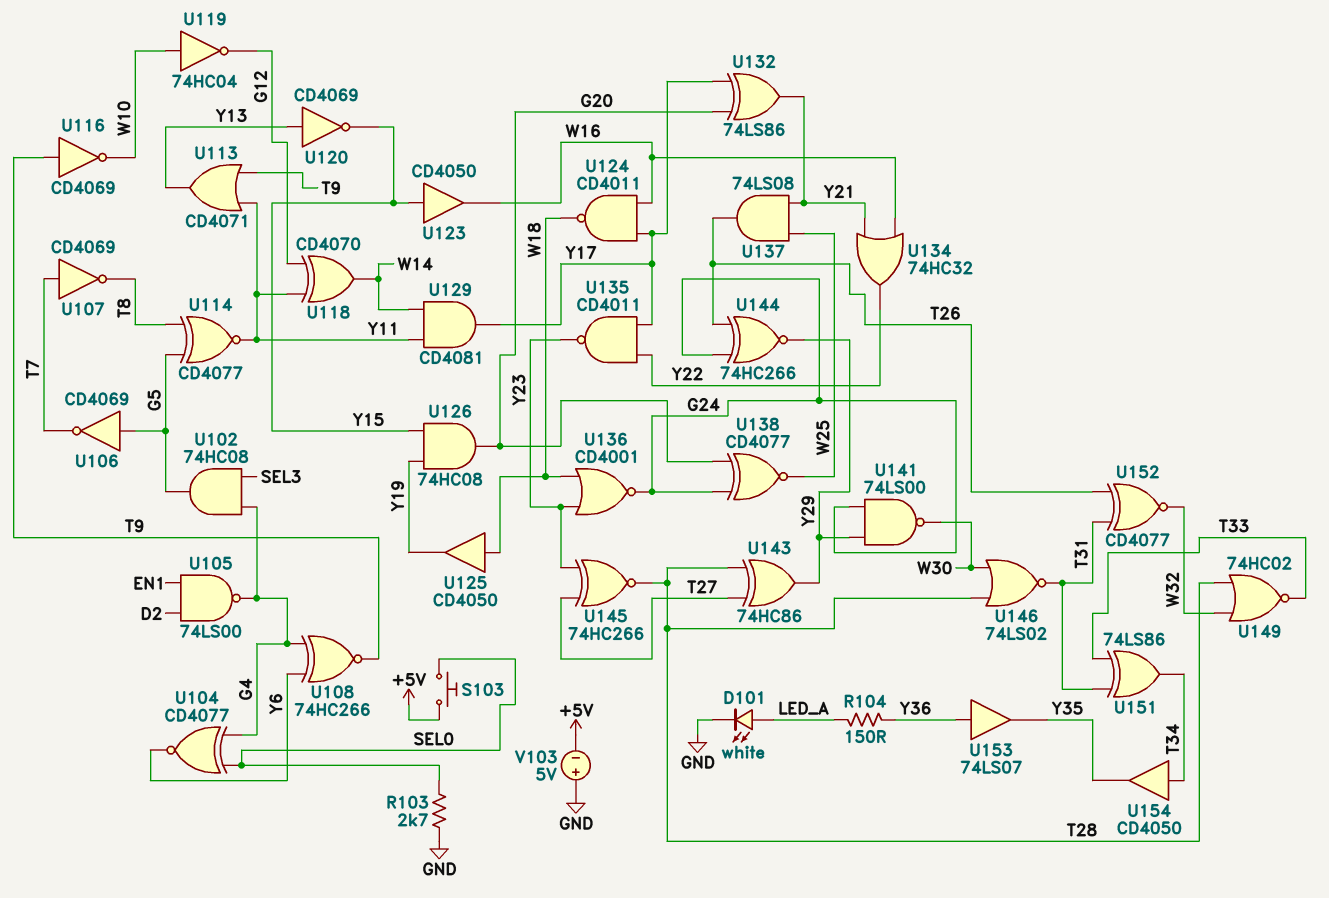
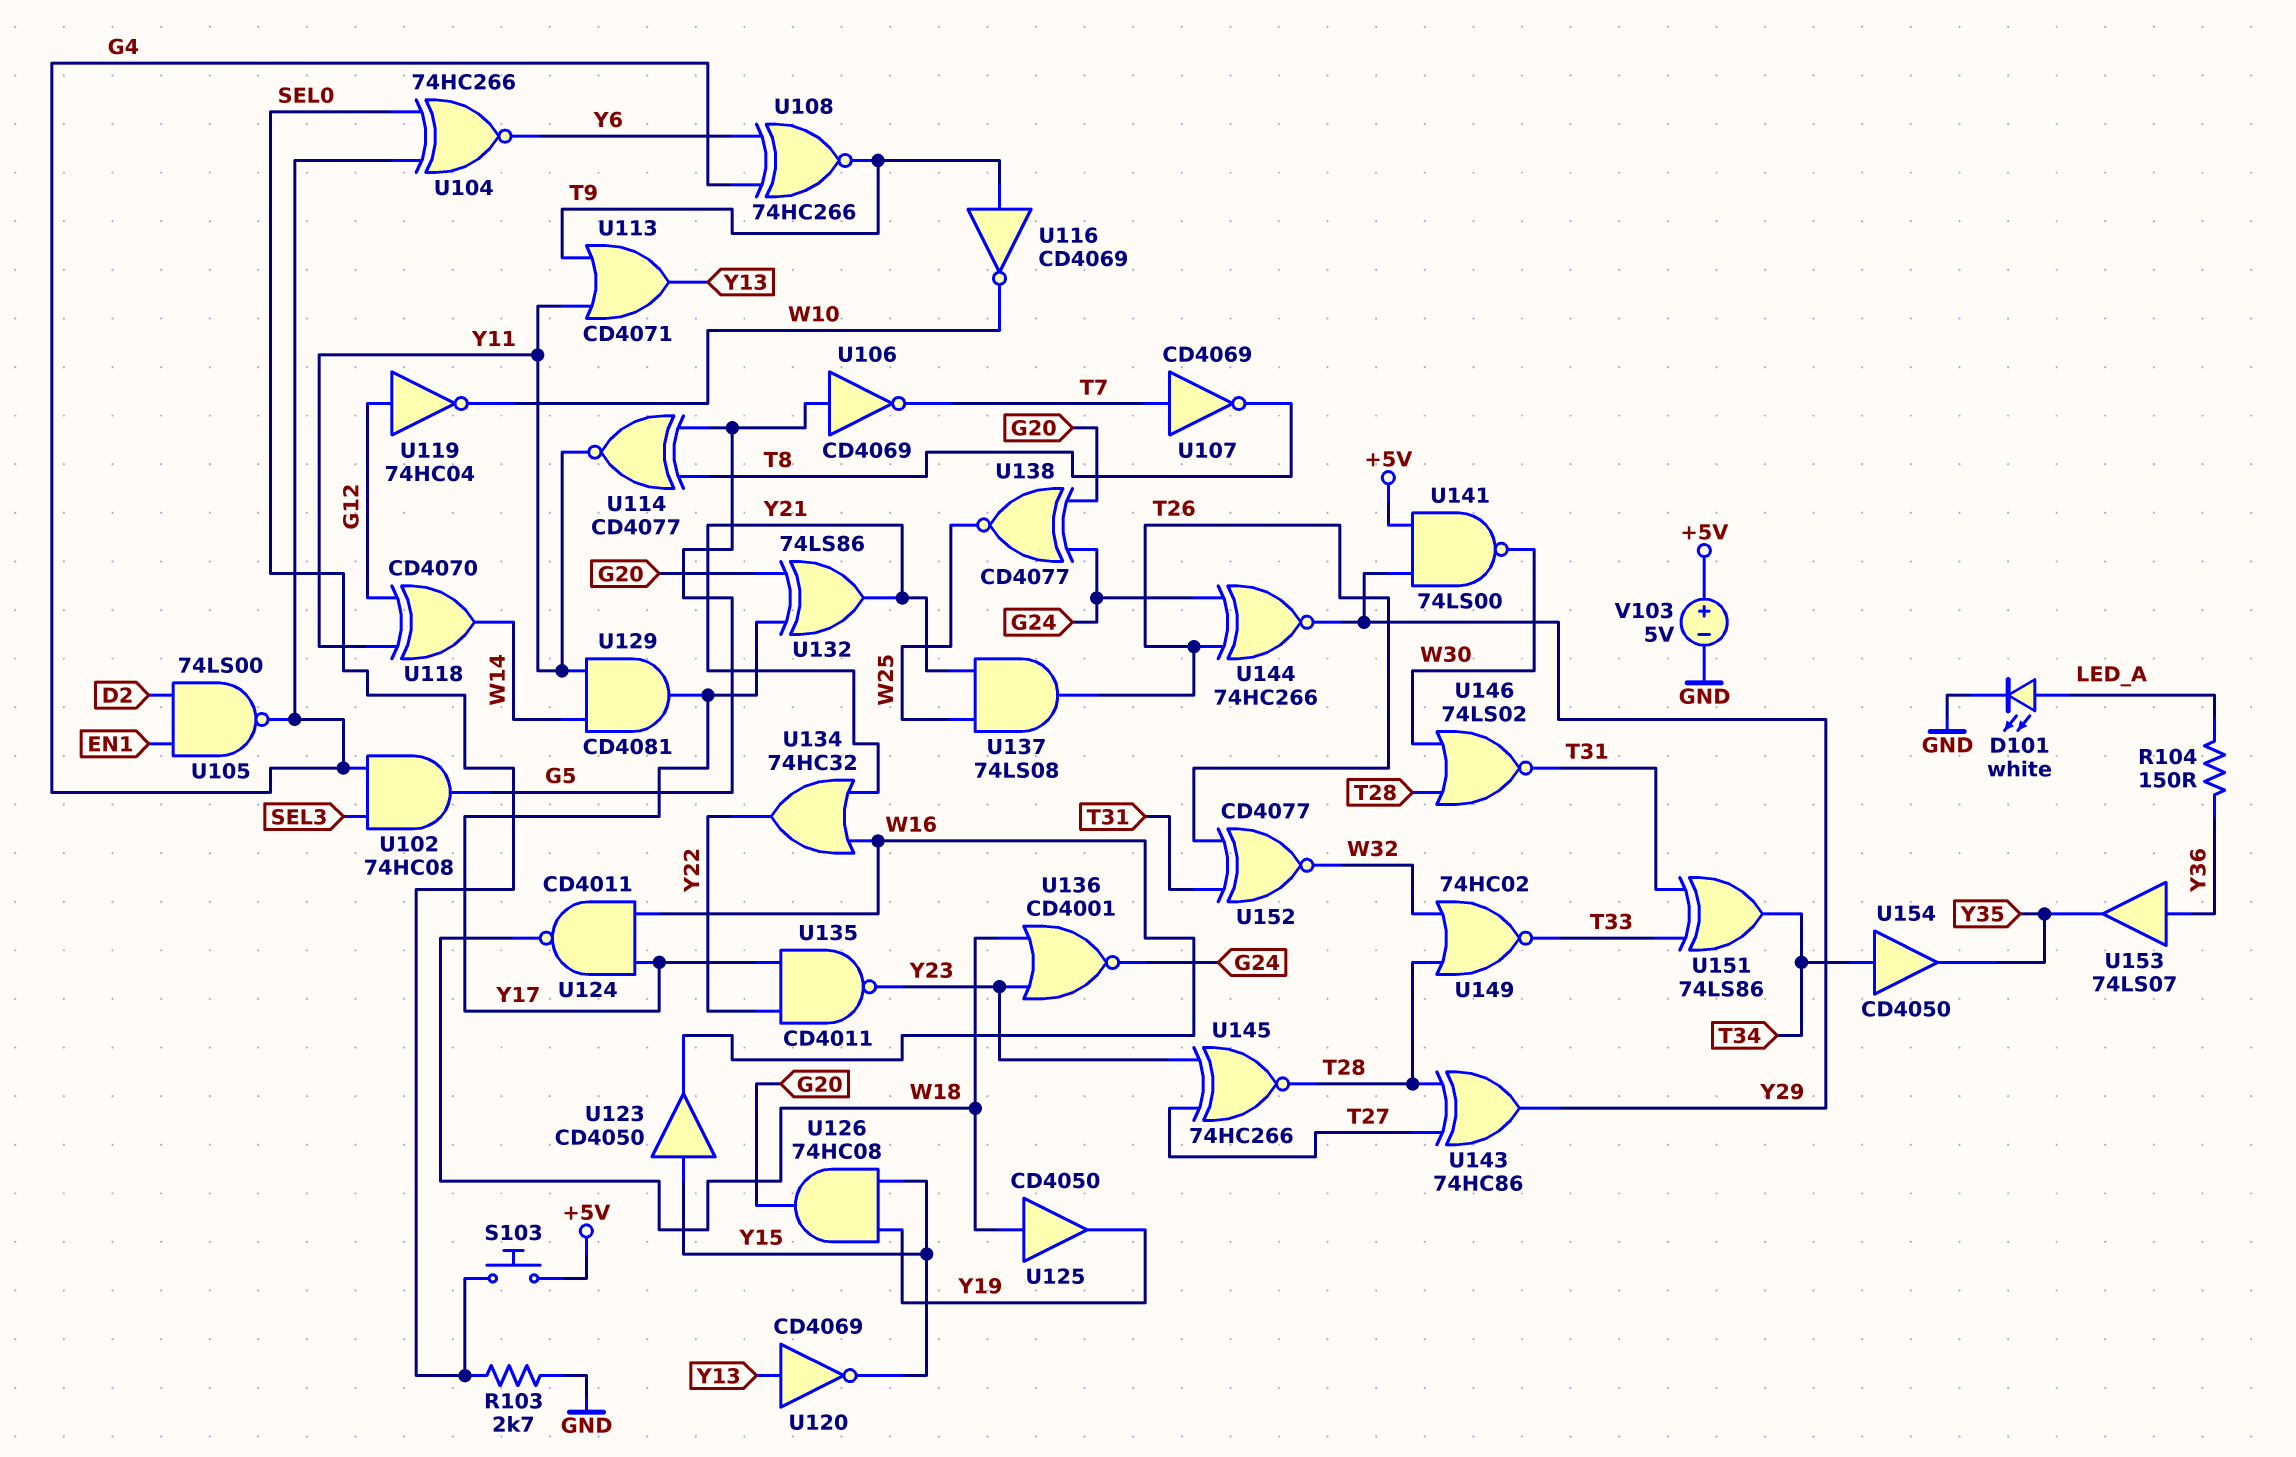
U104: XNOR CD4077 (in G4, in SEL0, out Y6) -> XNOR 74HC266 (in G4, in SEL0, out Y6)
U119: NOT 74HC04 (in W10, out G12) -> NOT 74HC04 (in G12, out W10)
U141: NAND 74LS00 (in G24, in Y29, out W30) -> NAND 74LS00 (in +5V, in Y29, out W30)
V103: 5V (plus GND, minus +5V) -> 5V (plus +5V, minus GND)

